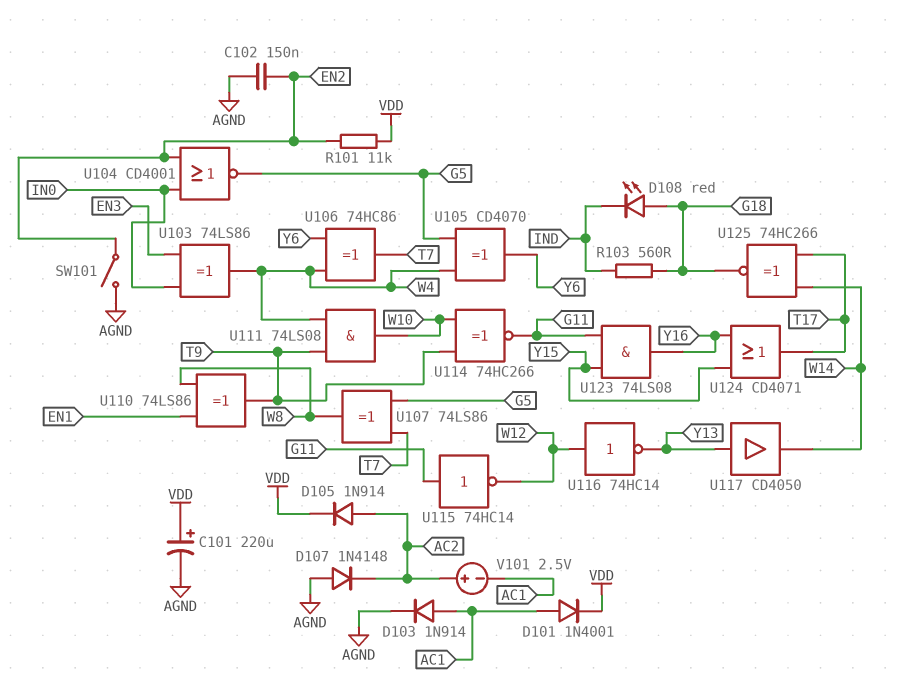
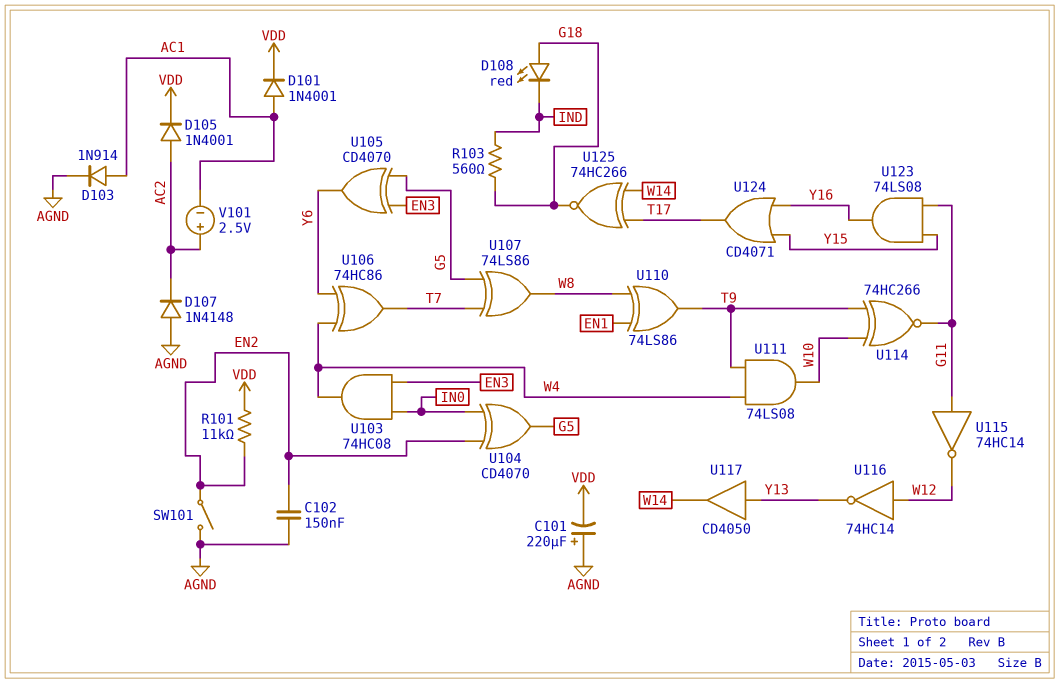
C101: 220uF (plus VDD, minus AGND) -> 220uF (plus AGND, minus VDD)
D105: diode 1N914 (A AC2, K VDD) -> diode 1N4001 (A AC2, K VDD)
U103: XOR 74LS86 (in EN3, in IN0, out W4) -> AND 74HC08 (in EN3, in IN0, out W4)
U104: NOR CD4001 (in EN2, in IN0, out G5) -> XOR CD4070 (in EN2, in IN0, out G5)
U105: XOR CD4070 (in G5, in W4, out Y6) -> XOR CD4070 (in EN3, in G5, out Y6)

